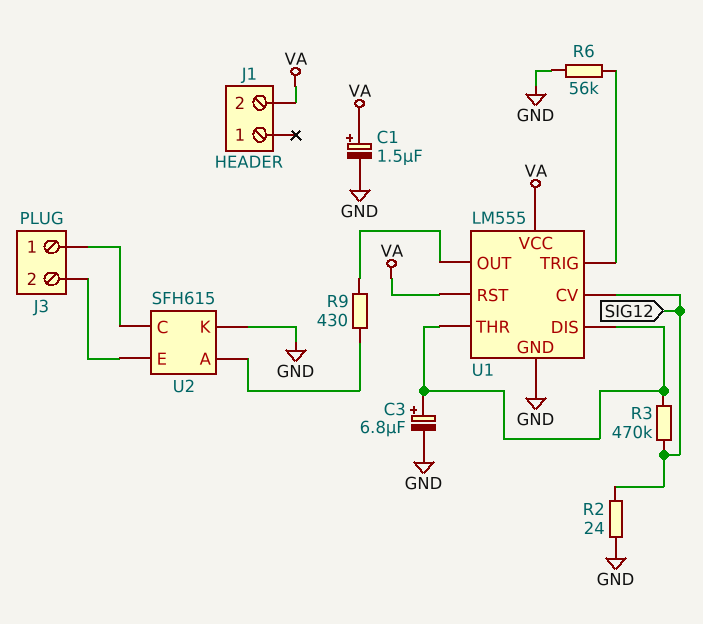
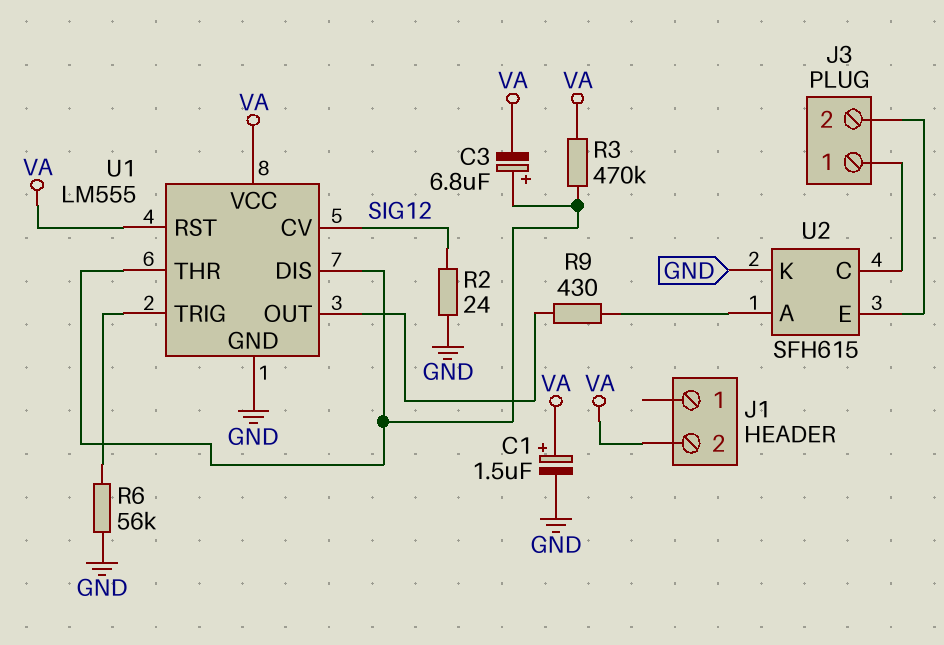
C3: 6.8uF (plus U1/DIS, minus GND) -> 6.8uF (plus U1/DIS, minus VA)
R3: 470k (SIG12, U1/DIS) -> 470k (U1/DIS, VA)

